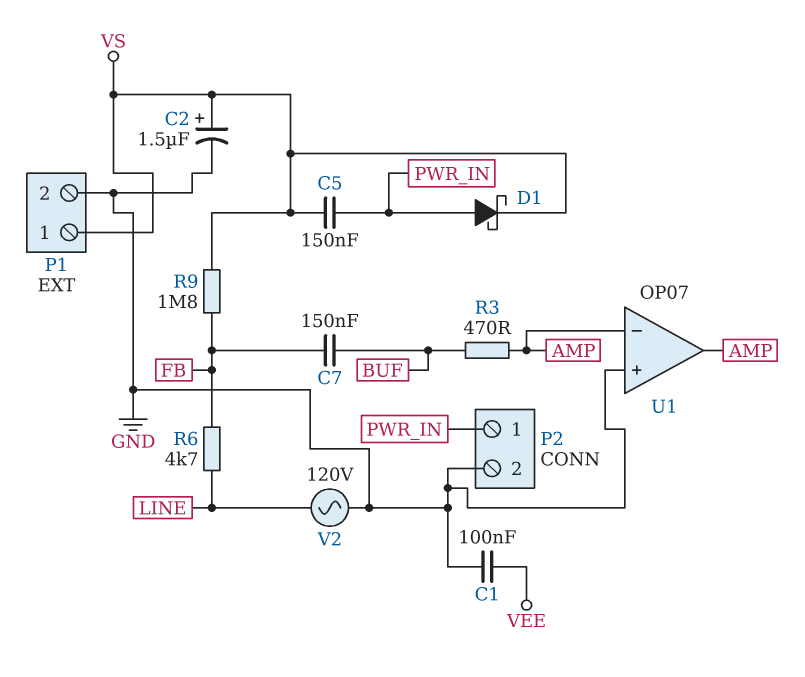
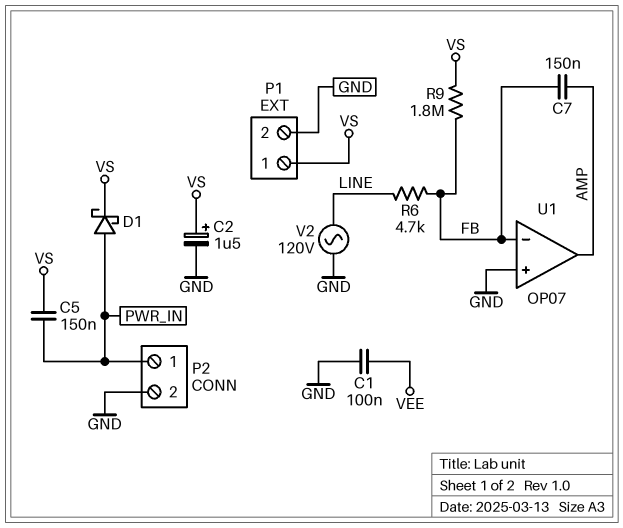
C7: 150nF (BUF, FB) -> 150nF (AMP, FB)
R3: 470 (AMP, BUF) -> none
U1 pin in-: AMP -> FB

